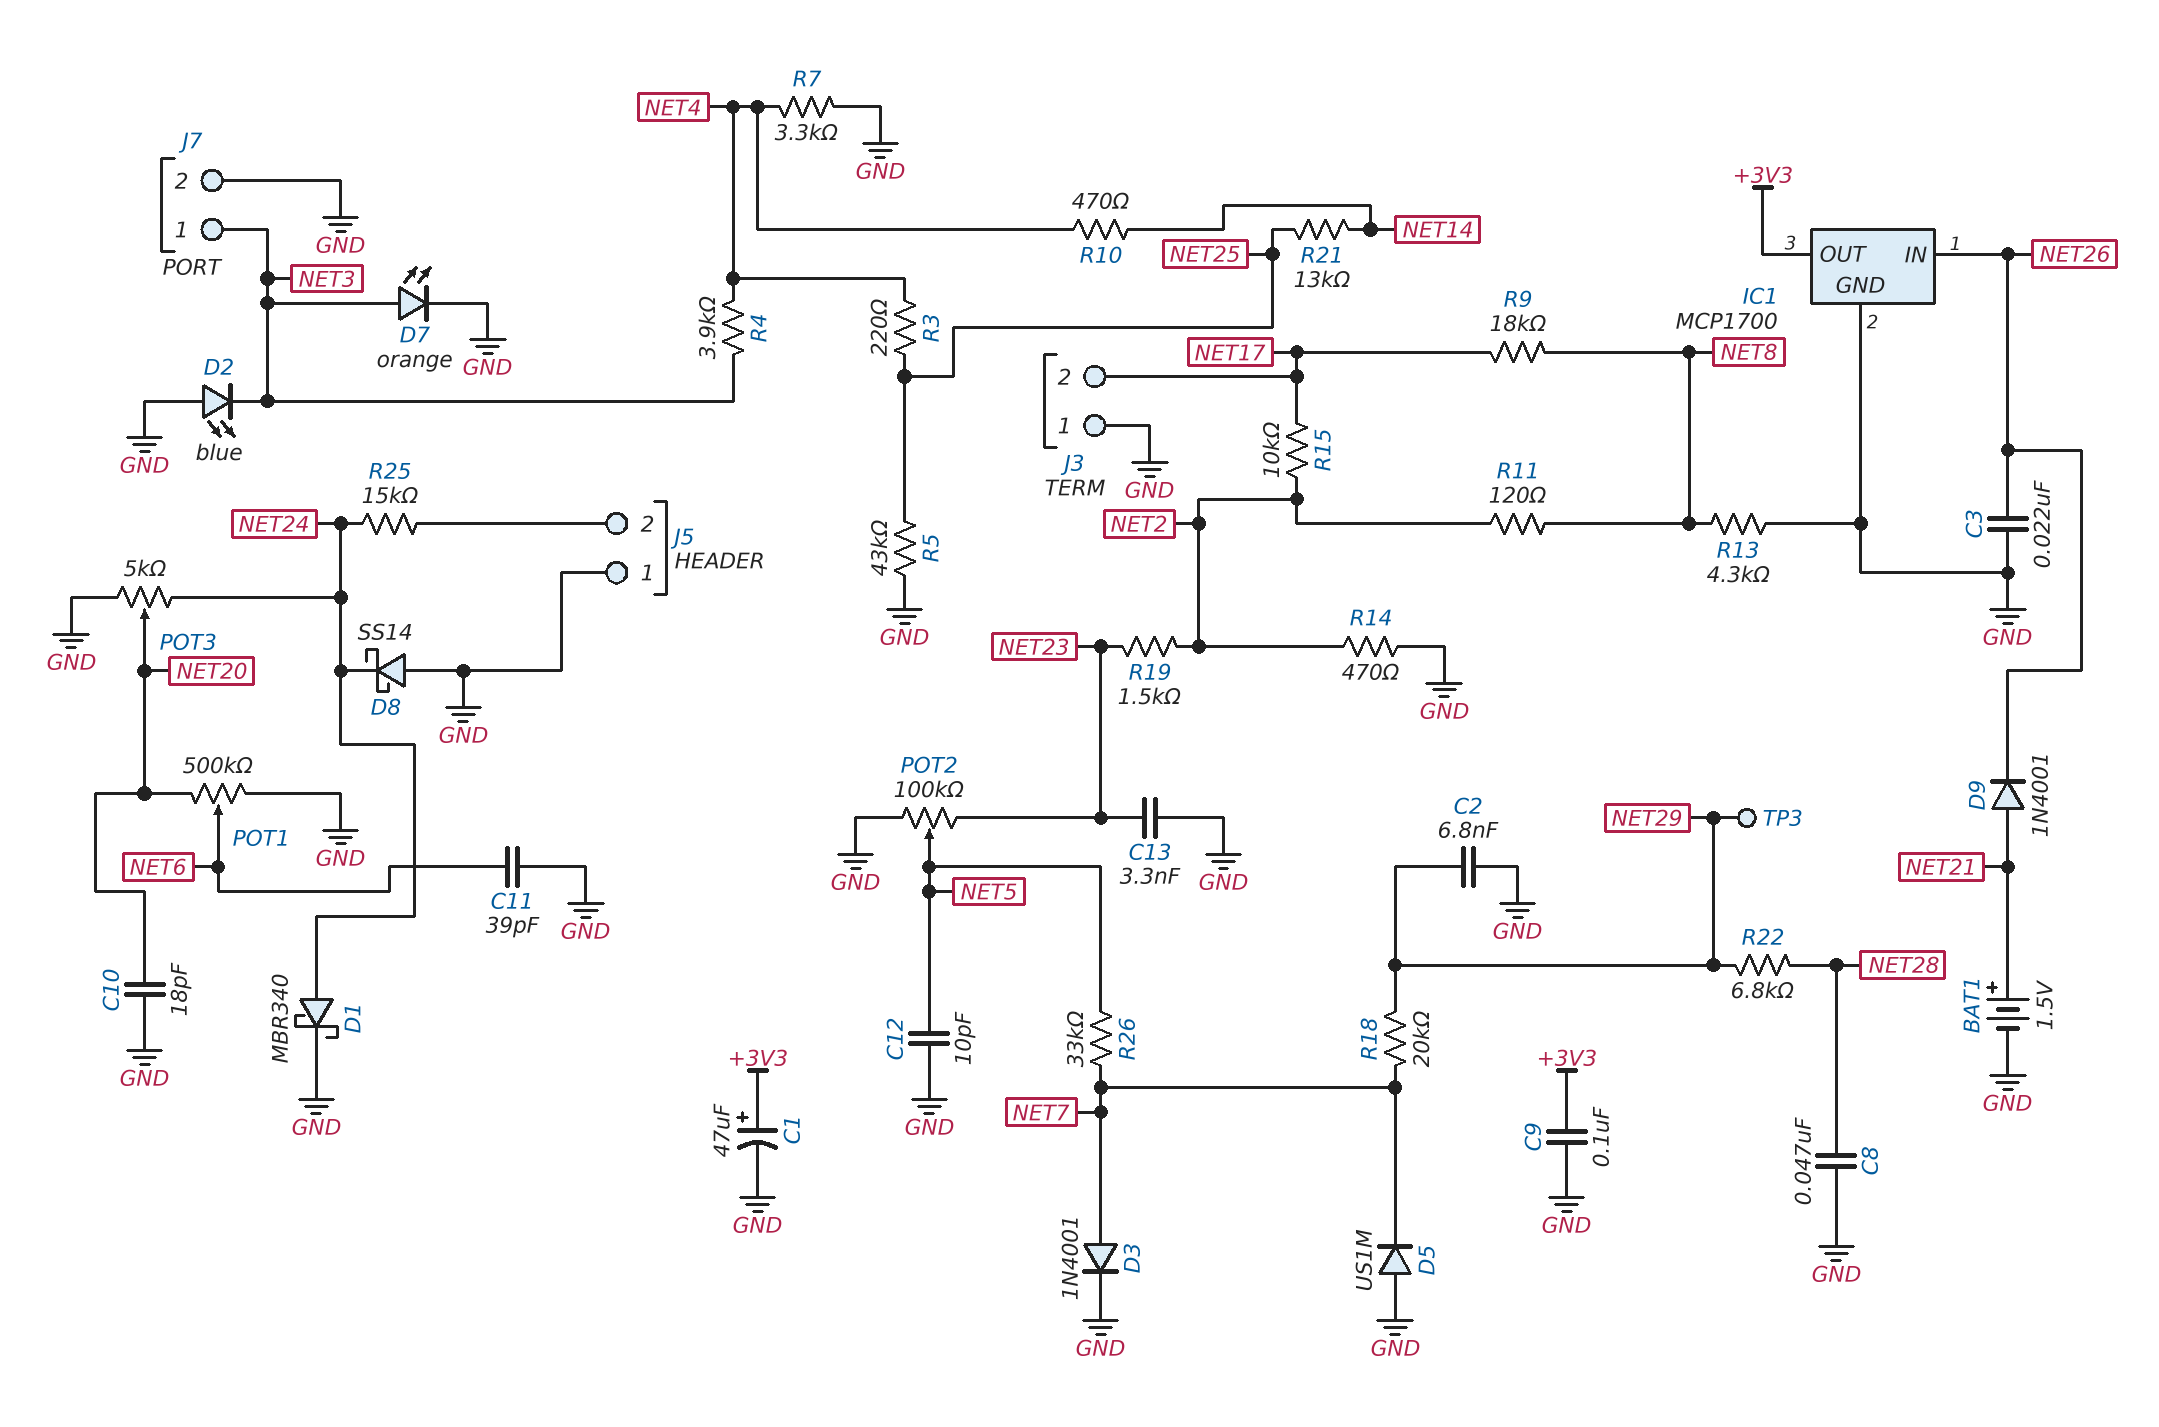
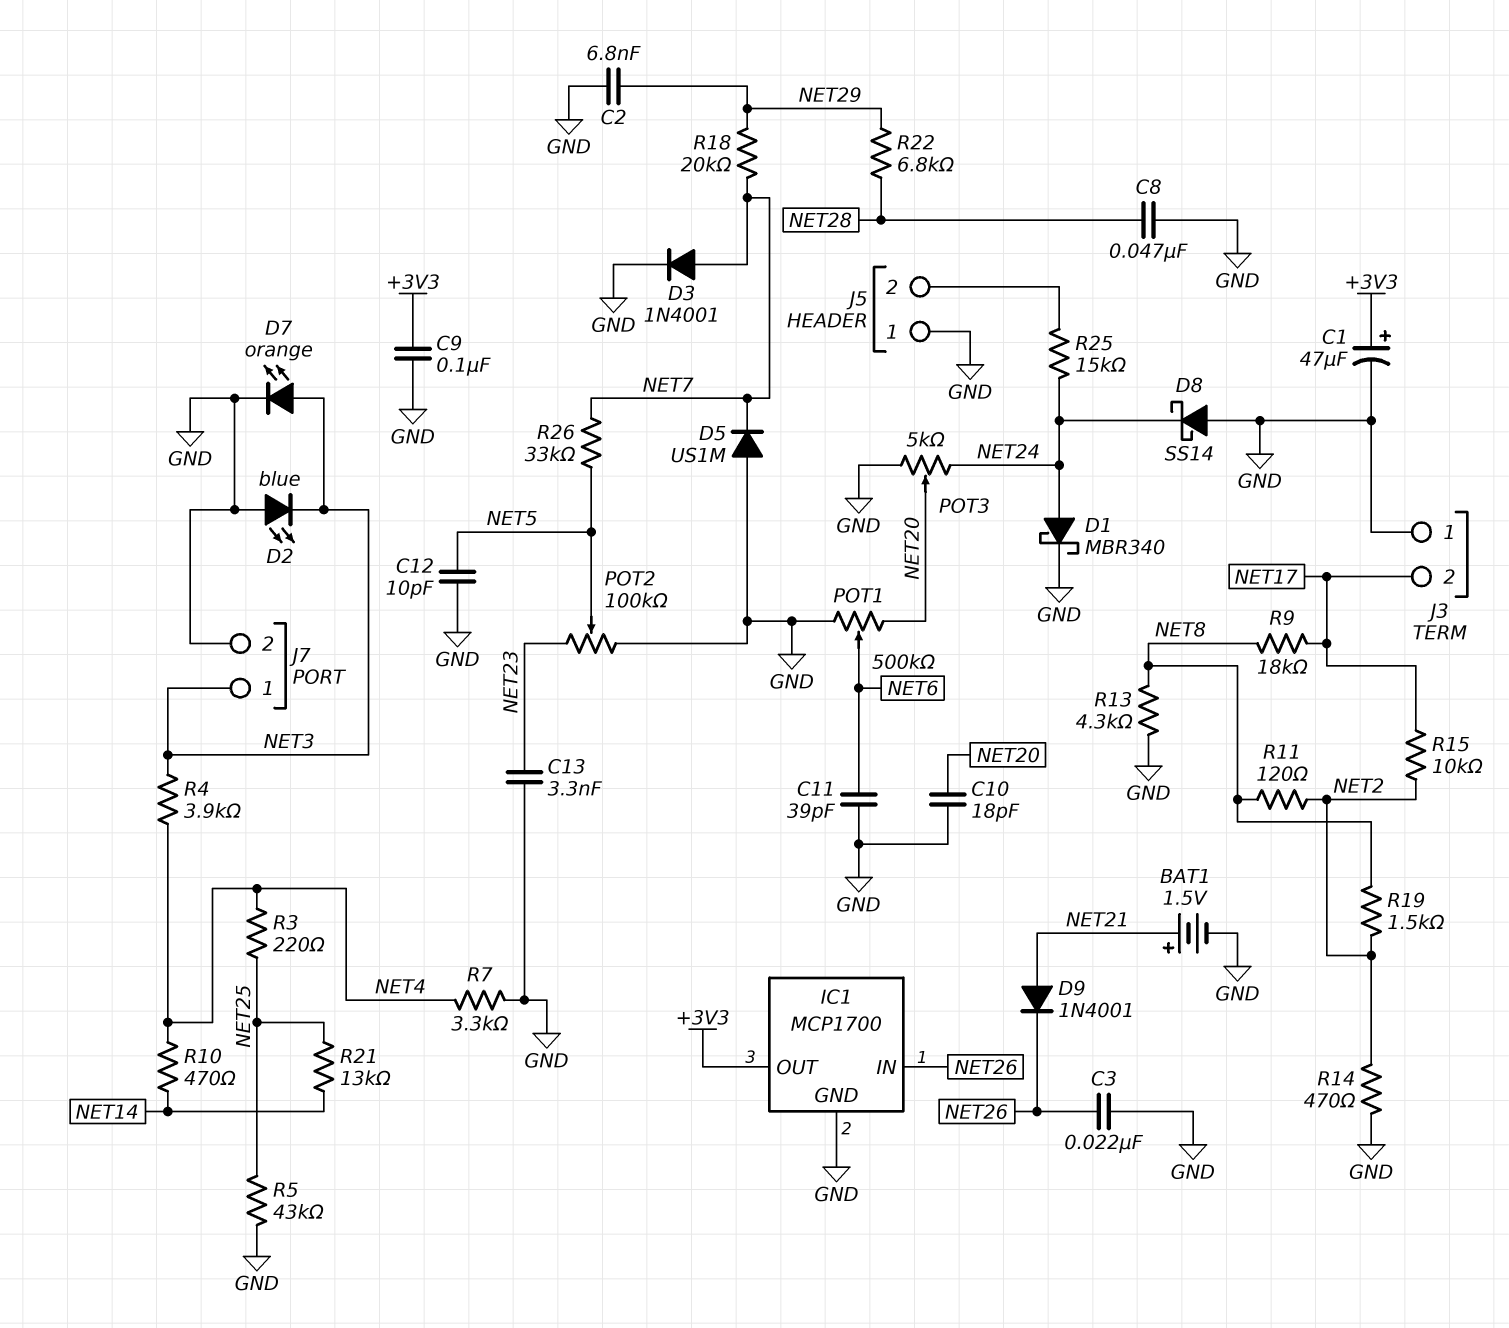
R19: 1.5k (NET2, NET23) -> 1.5k (NET2, NET8)
TP3: test point (NET29) -> none

